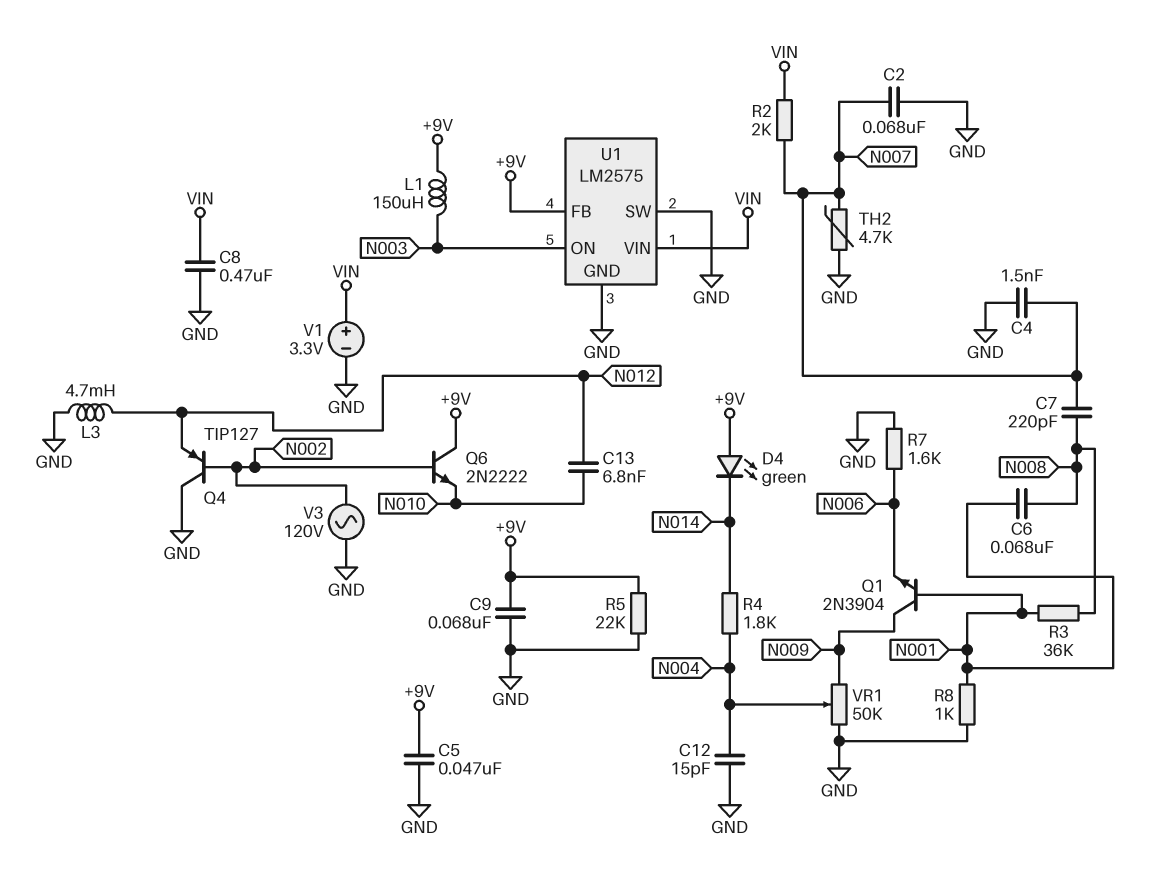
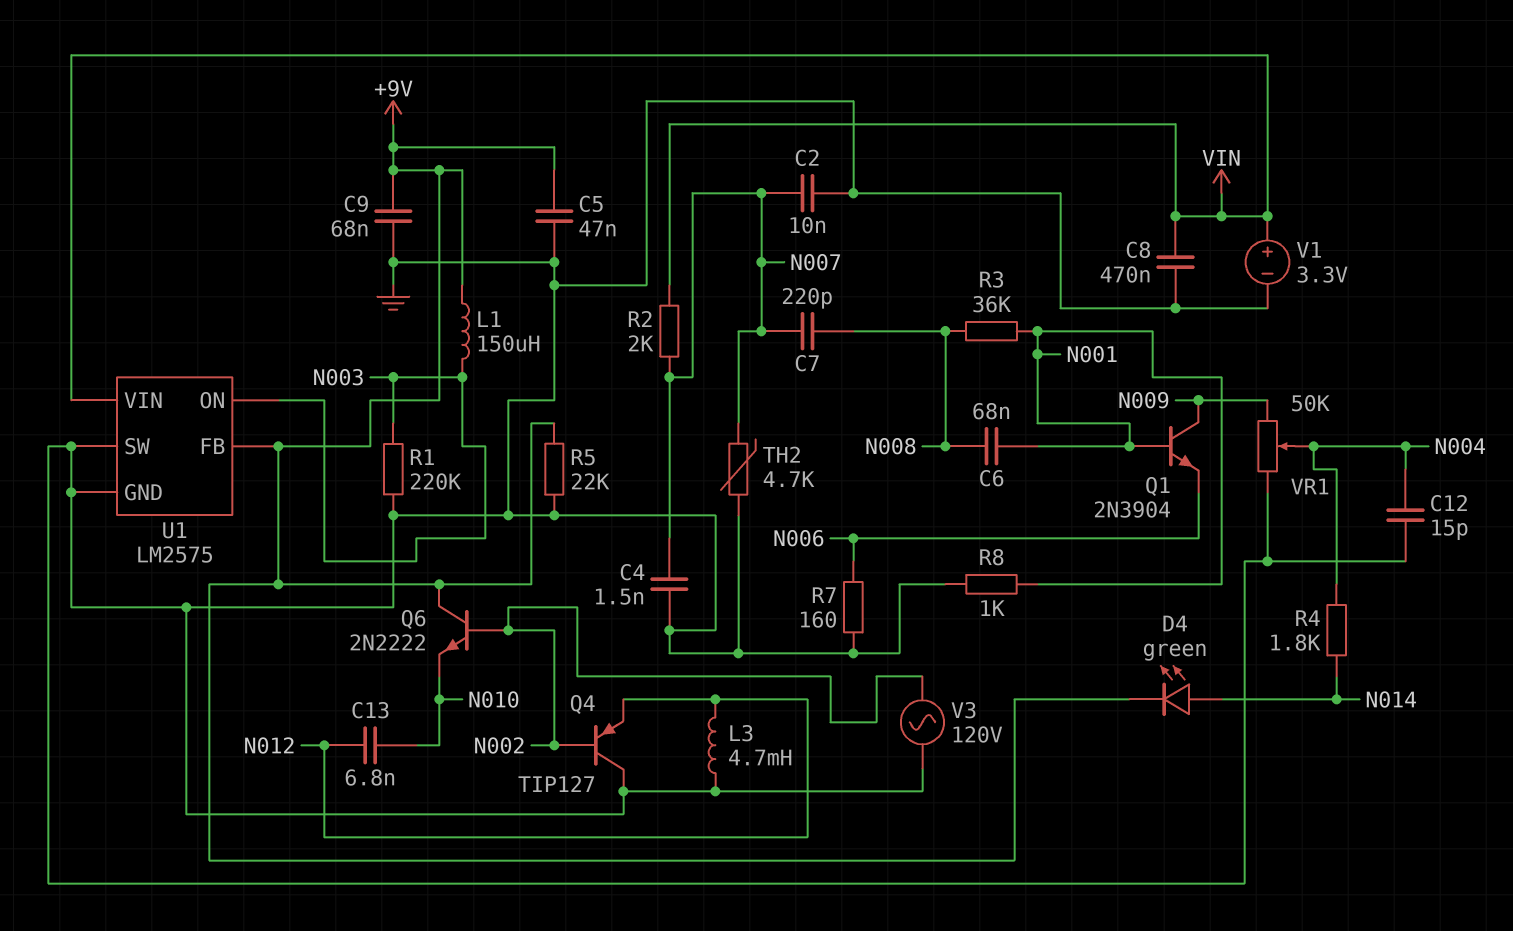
C2: 68nF (GND, N007) -> 10nF (GND, N007)
D4: LED green (A +9V, K N014) -> LED green (A N014, K +9V)
R1: none -> 220k (GND, N003)
R7: 1.6k (GND, N006) -> 160 (GND, N006)

